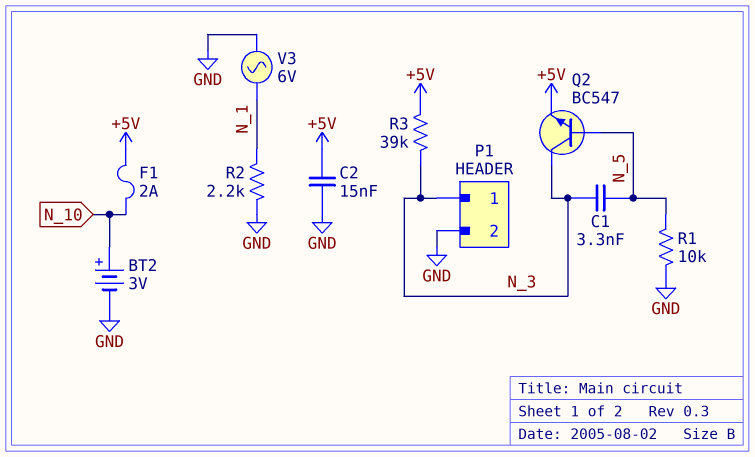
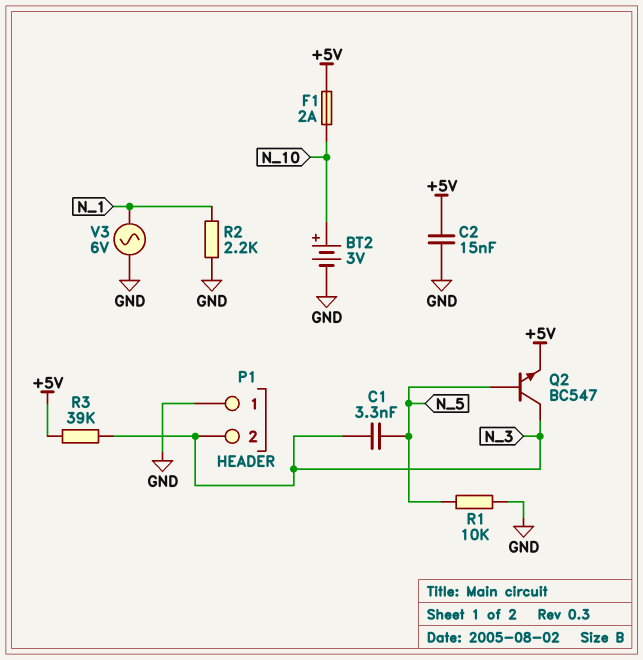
P1 pin 1: N_3 -> GND
P1 pin 2: GND -> N_3

